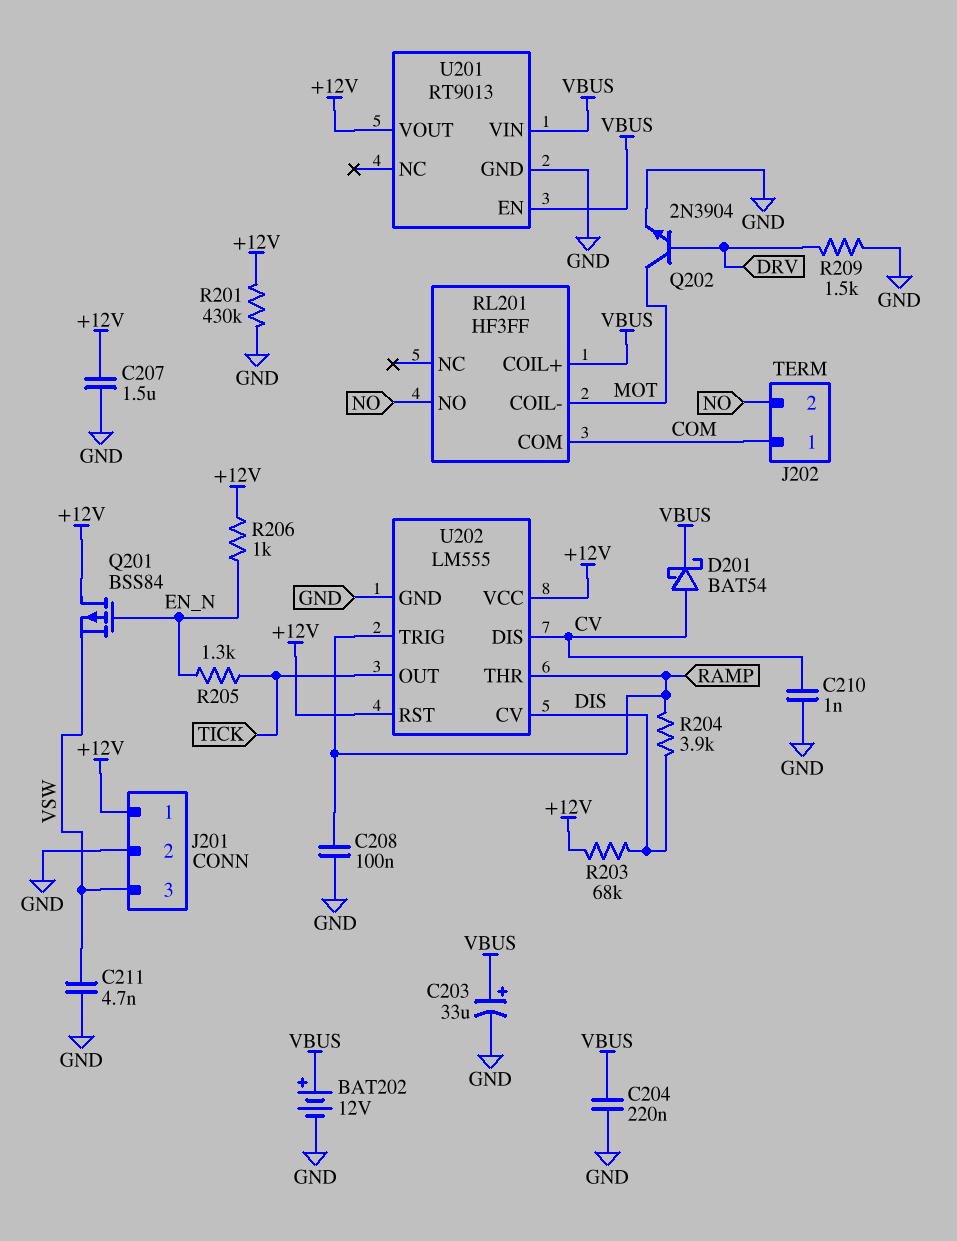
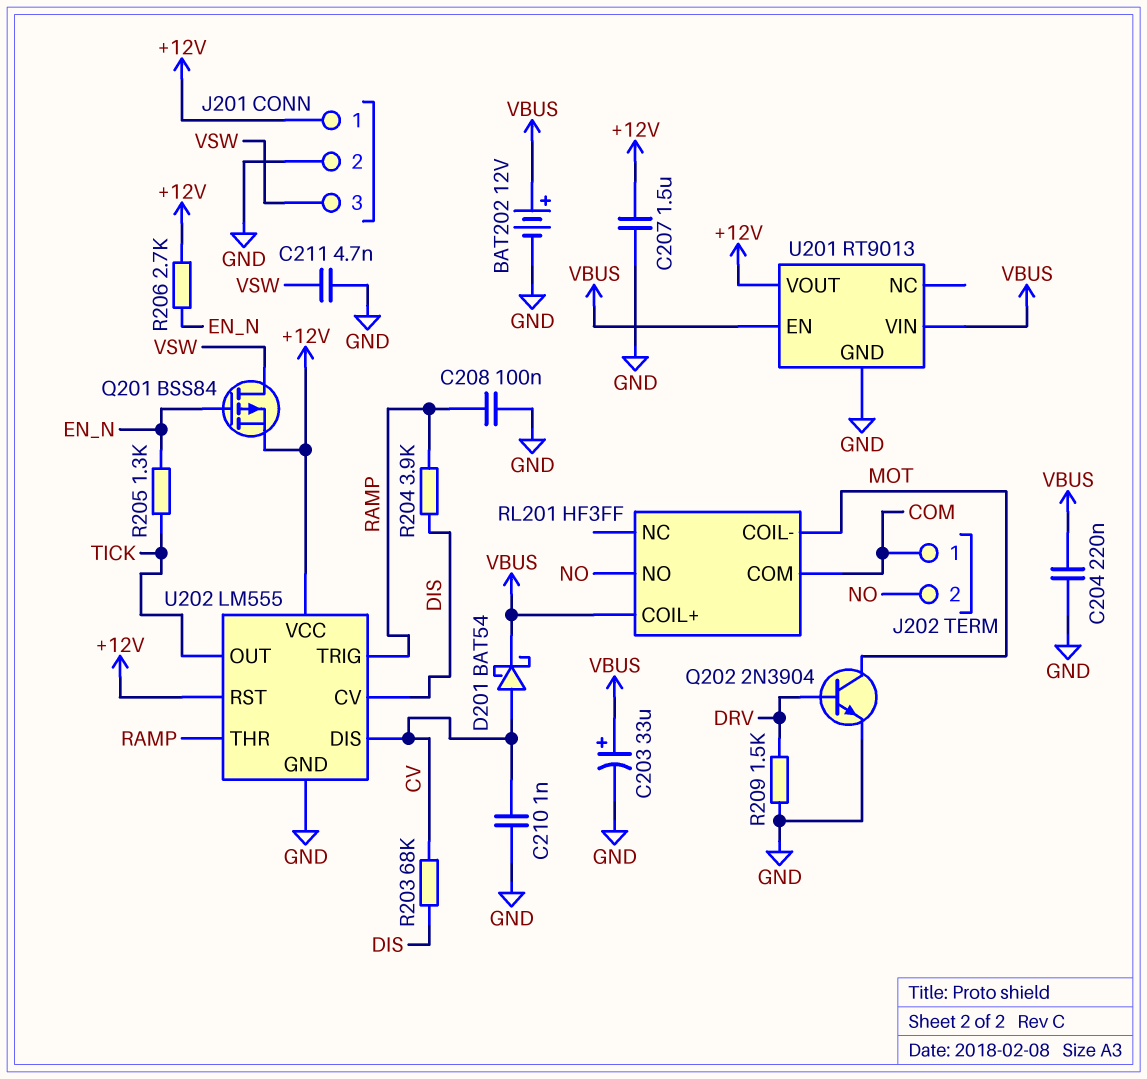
Q201: PMOS BSS84 (G EN_N, D +12V, S VSW) -> PMOS BSS84 (G EN_N, D VSW, S +12V)
R201: 430k (+12V, GND) -> none
R203: 68k (+12V, DIS) -> 68k (CV, DIS)
R206: 1k (+12V, EN_N) -> 2.7k (+12V, EN_N)

